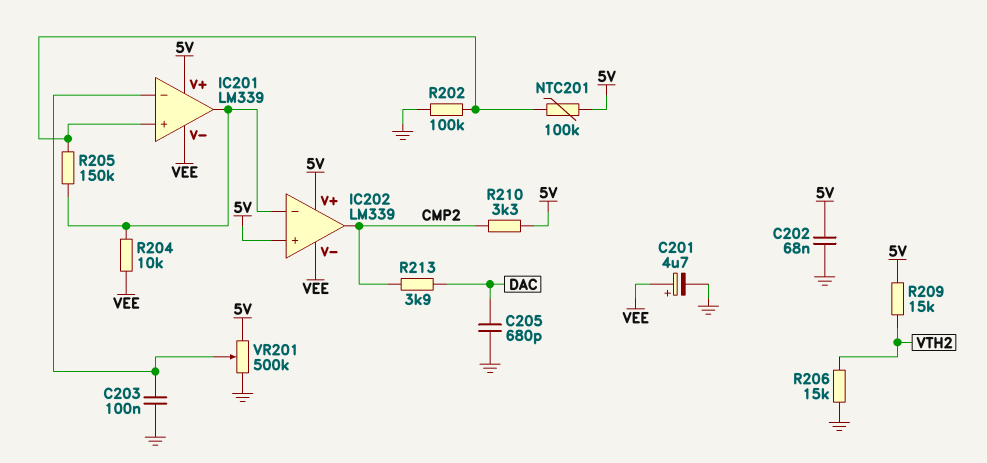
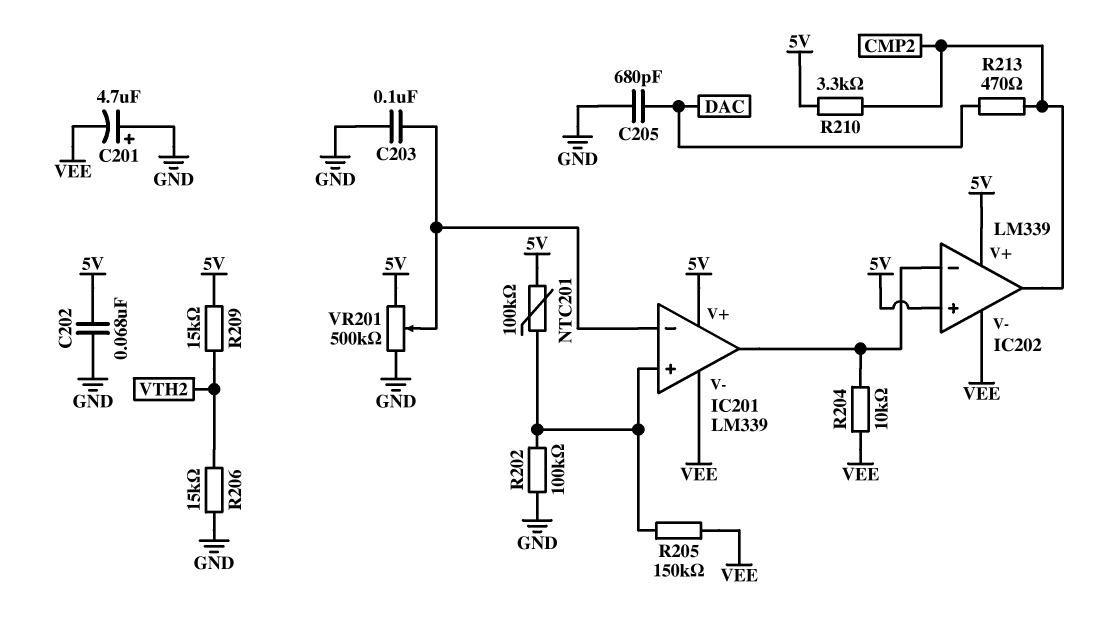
C201: 4.7uF (plus VEE, minus GND) -> 4.7uF (plus GND, minus VEE)
R205: 150k (IC201/in+, IC201/out) -> 150k (IC201/in+, VEE)
R213: 3.9k (CMP2, DAC) -> 470 (CMP2, DAC)

